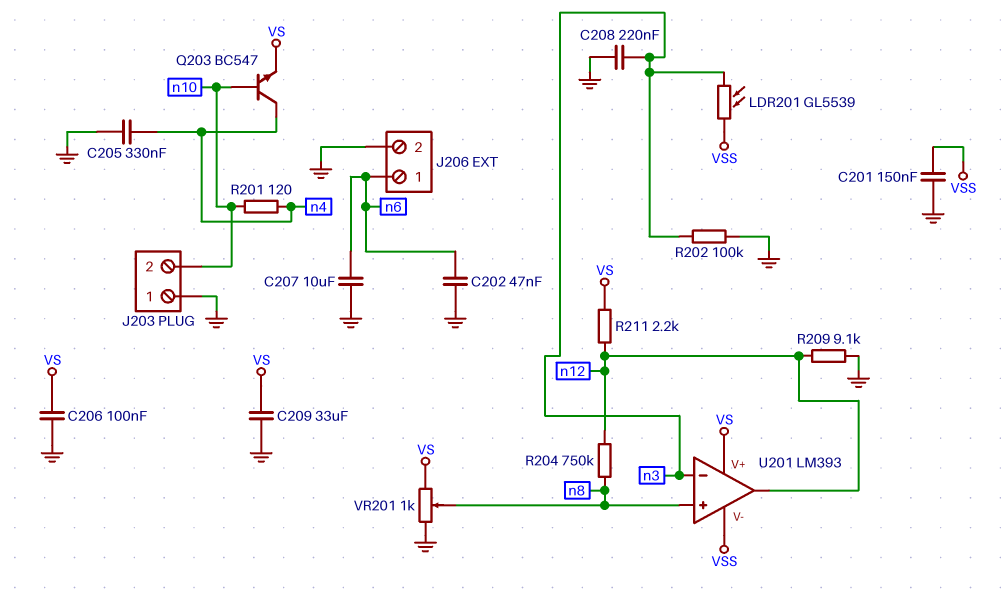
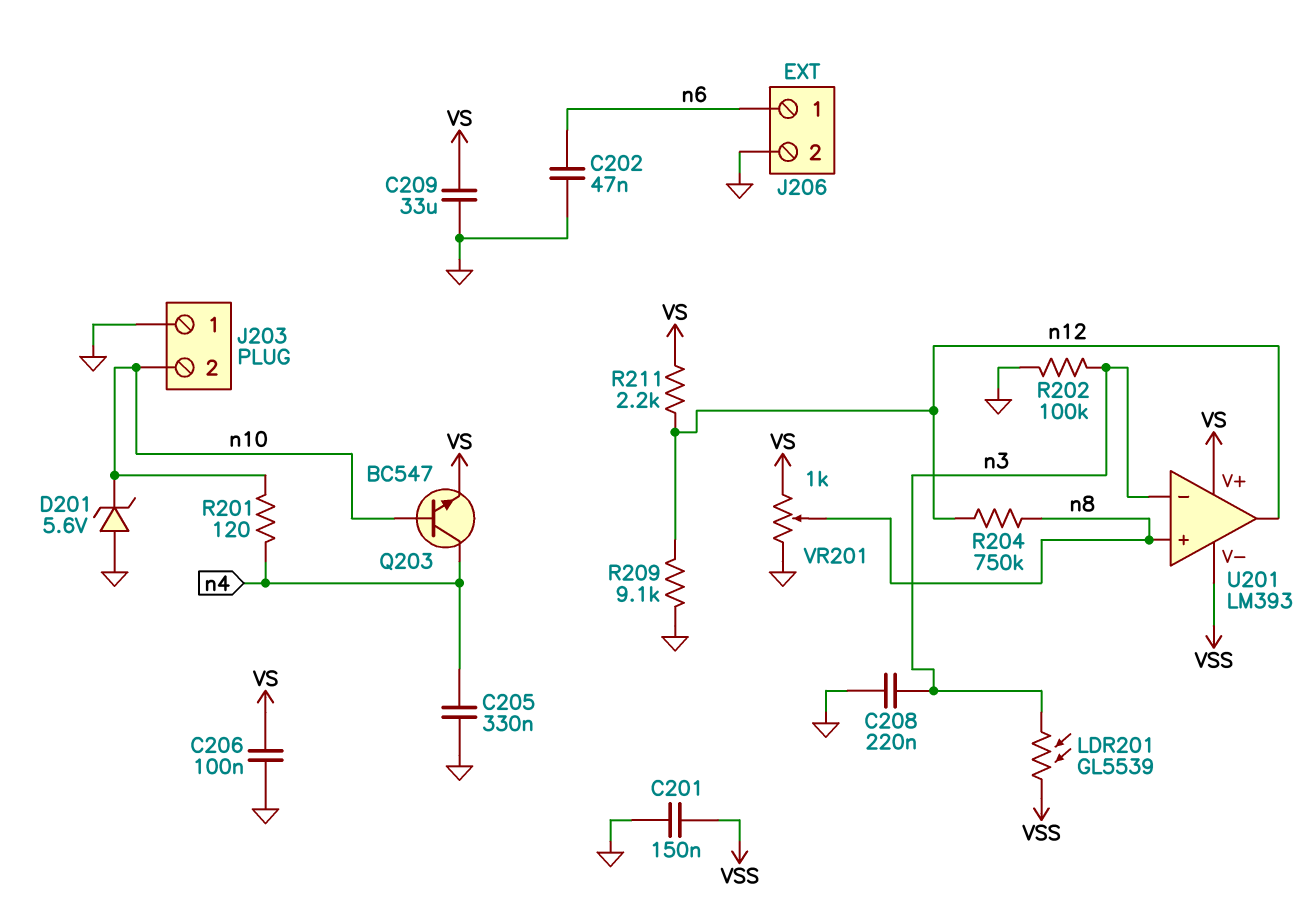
C207: 10uF (GND, n6) -> none
D201: none -> zener 5.6V (A GND, K n10)

